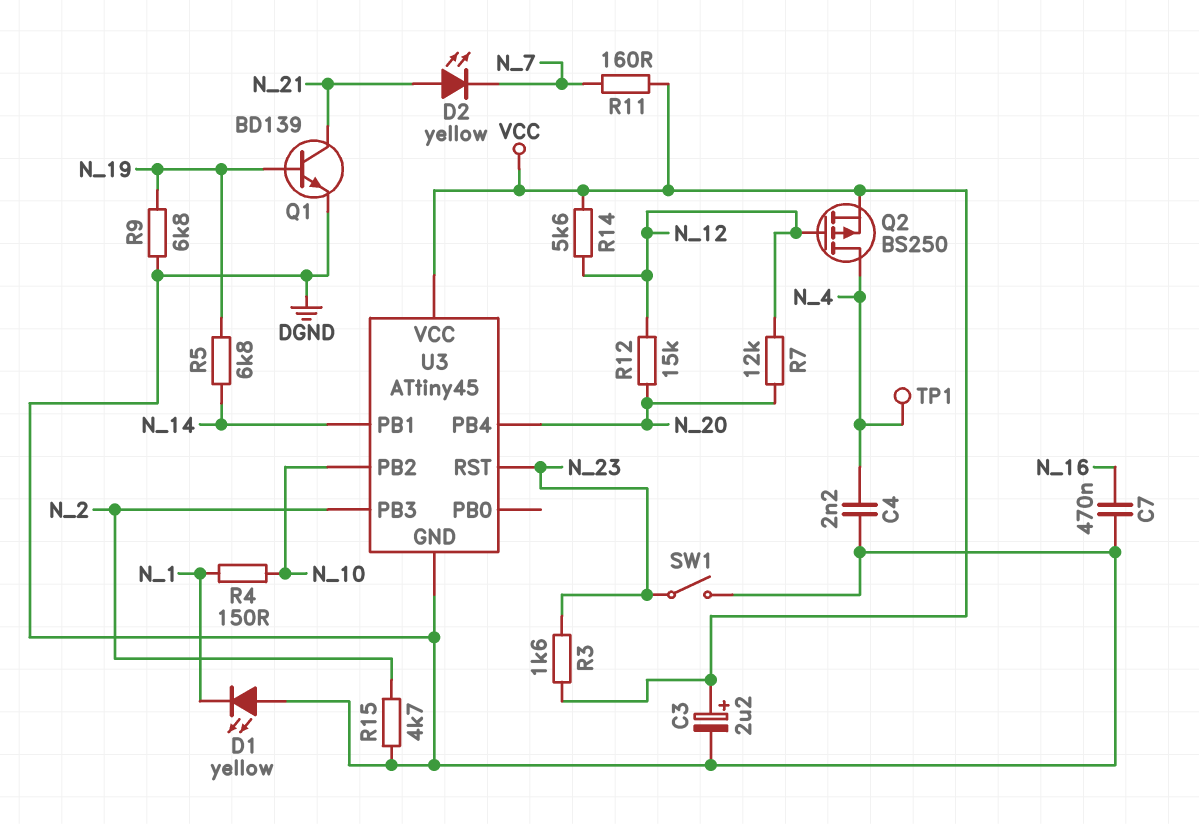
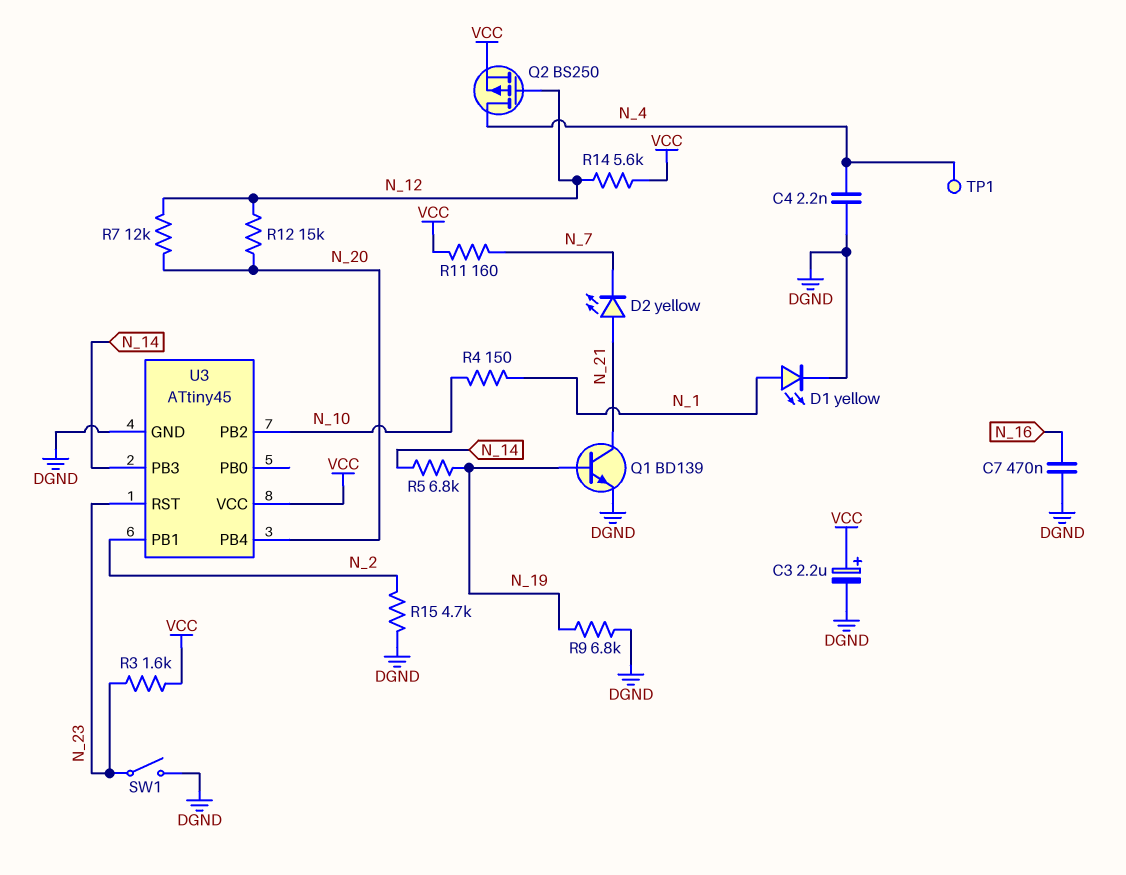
D1: LED yellow (A DGND, K N_1) -> LED yellow (A N_1, K DGND)
U3 pin PB1: N_14 -> N_2
U3 pin PB3: N_2 -> N_14

